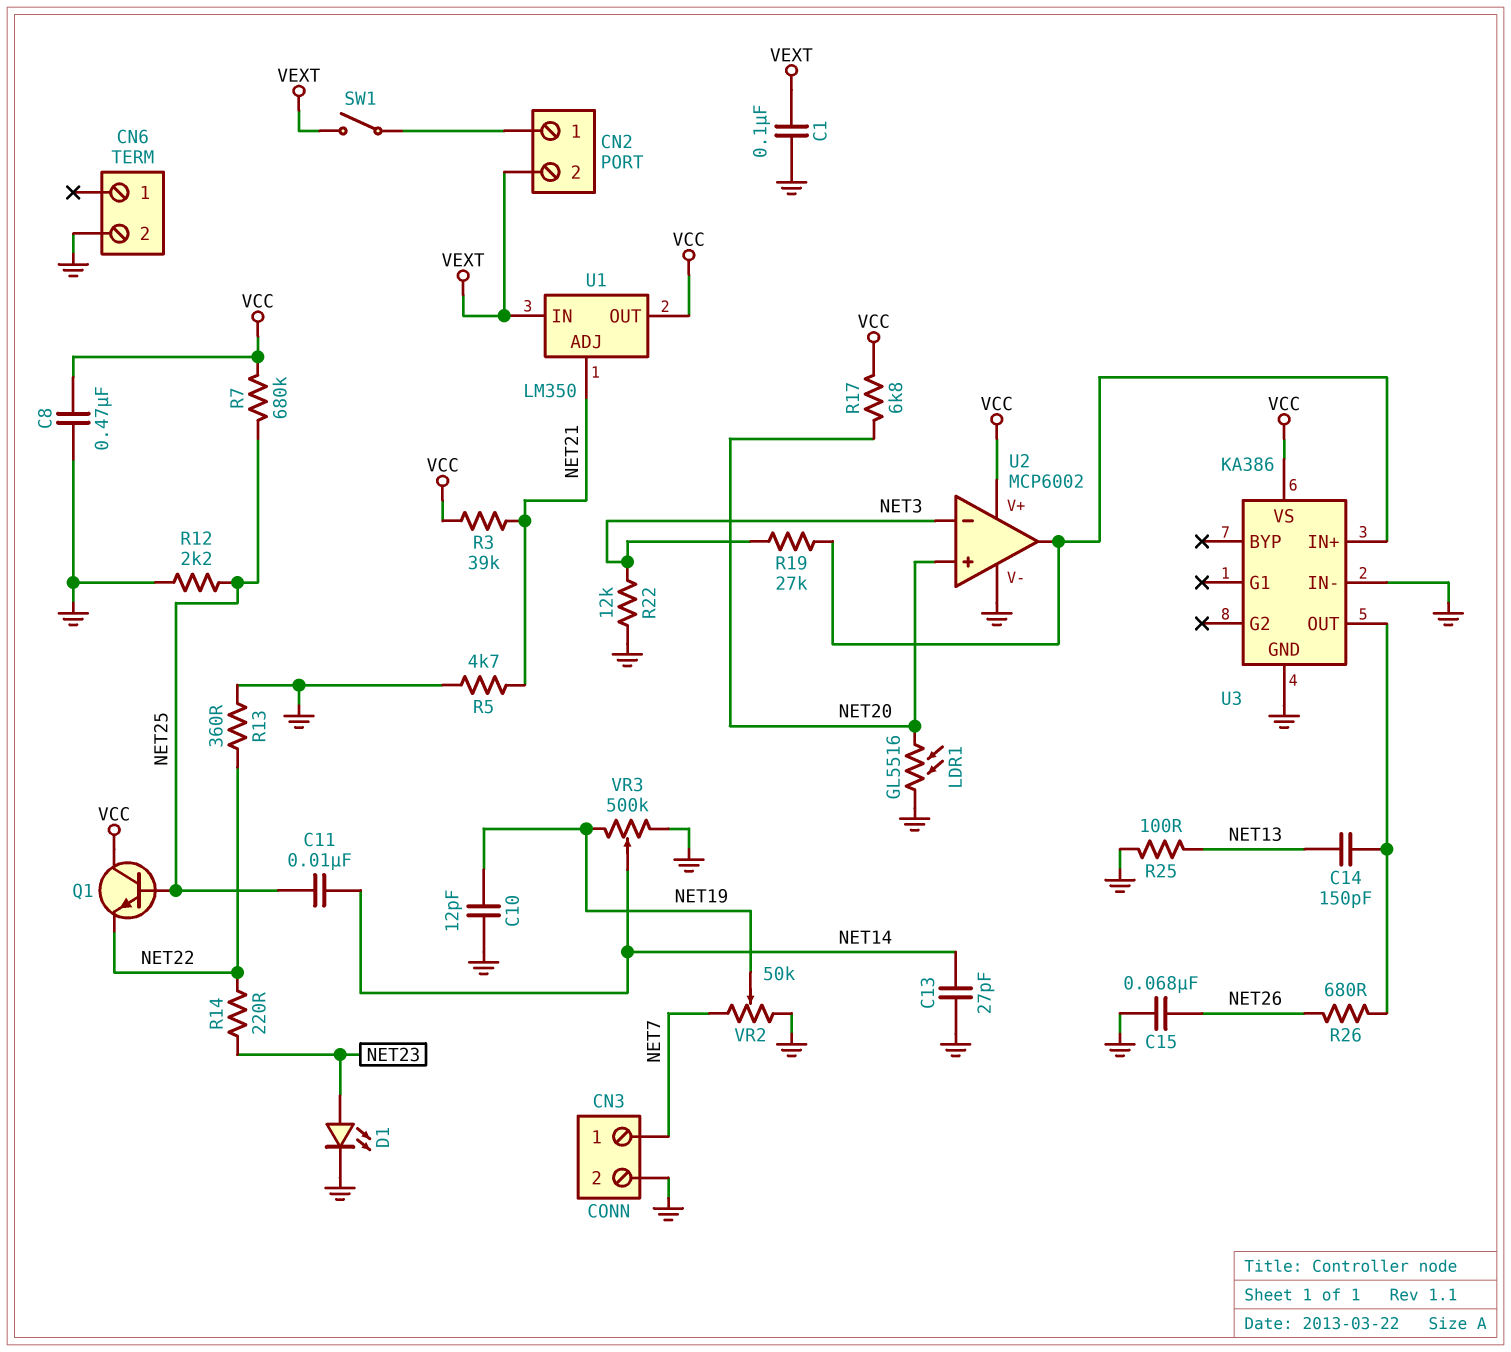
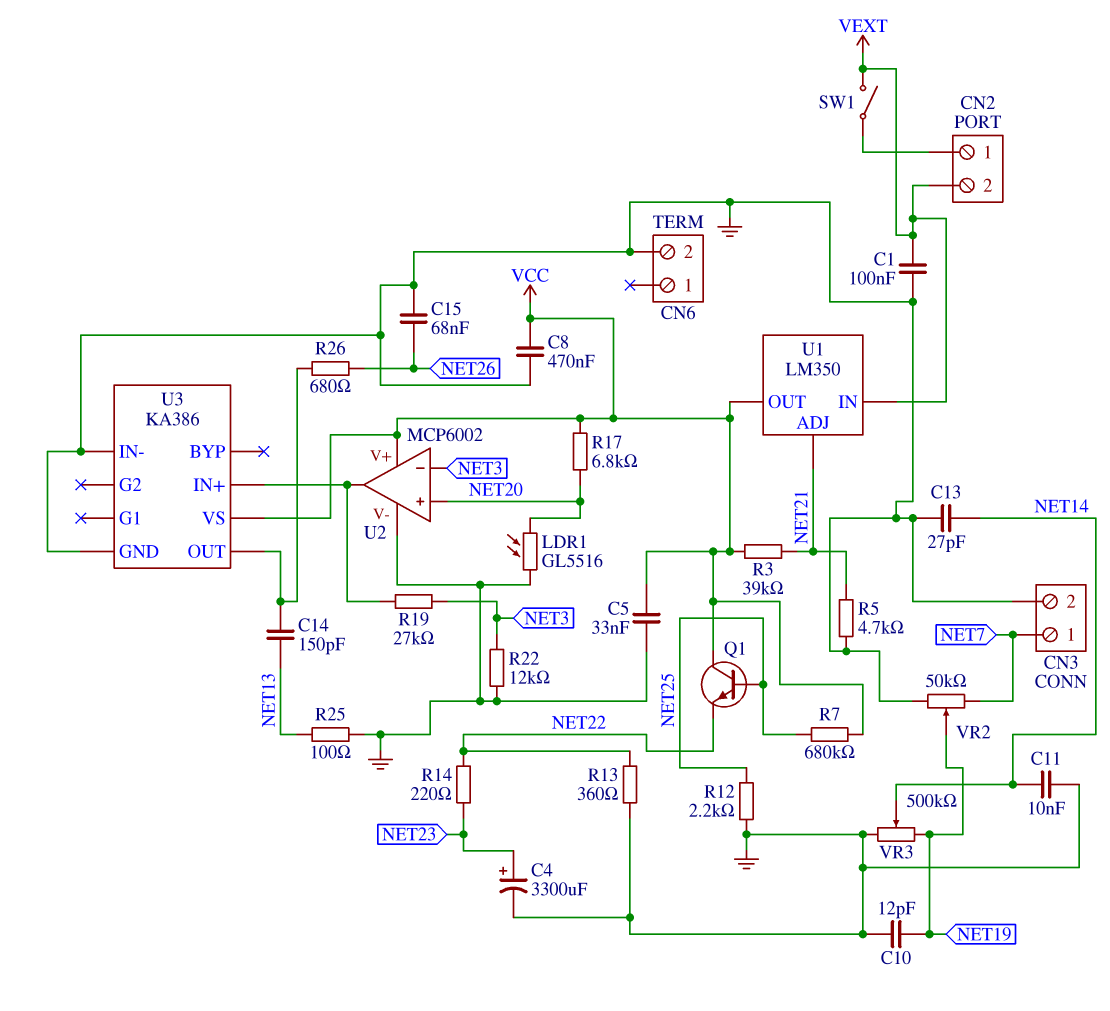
C4: none -> 3300uF (plus NET23, minus GND)
C5: none -> 33nF (GND, VCC)
C11: 10nF (NET14, NET25) -> 10nF (GND, NET14)
D1: LED (A NET23, K GND) -> none

